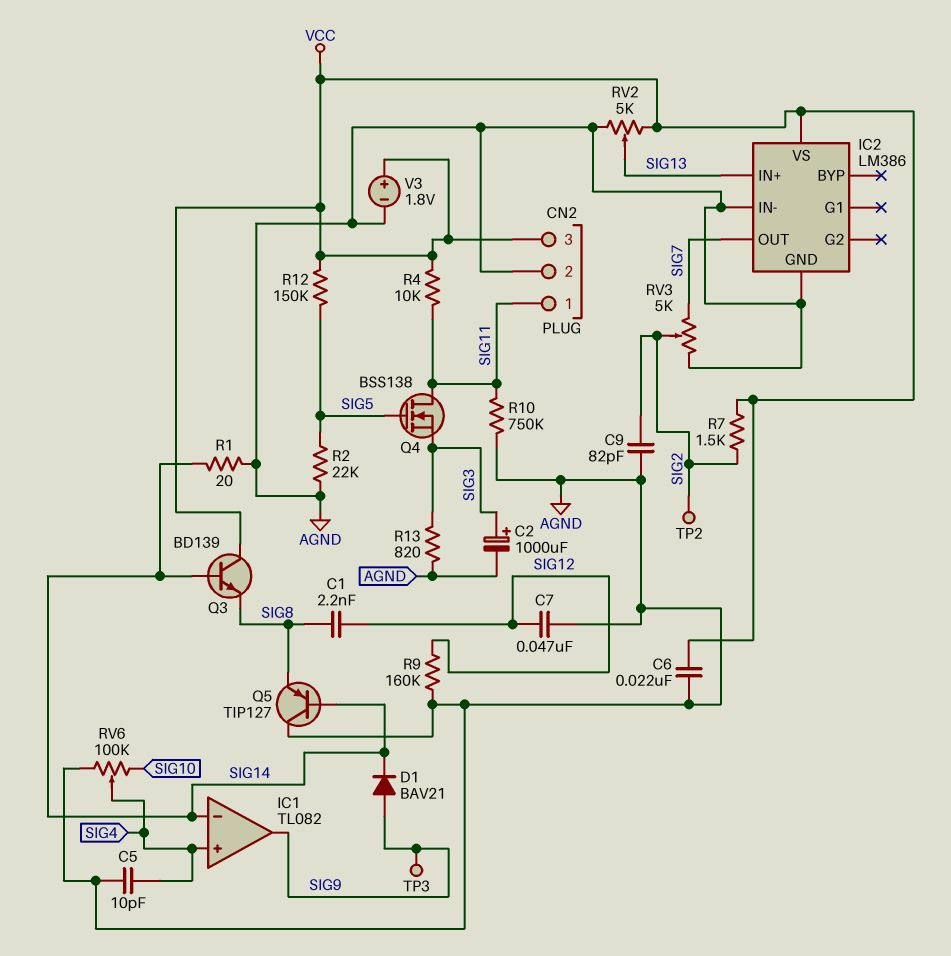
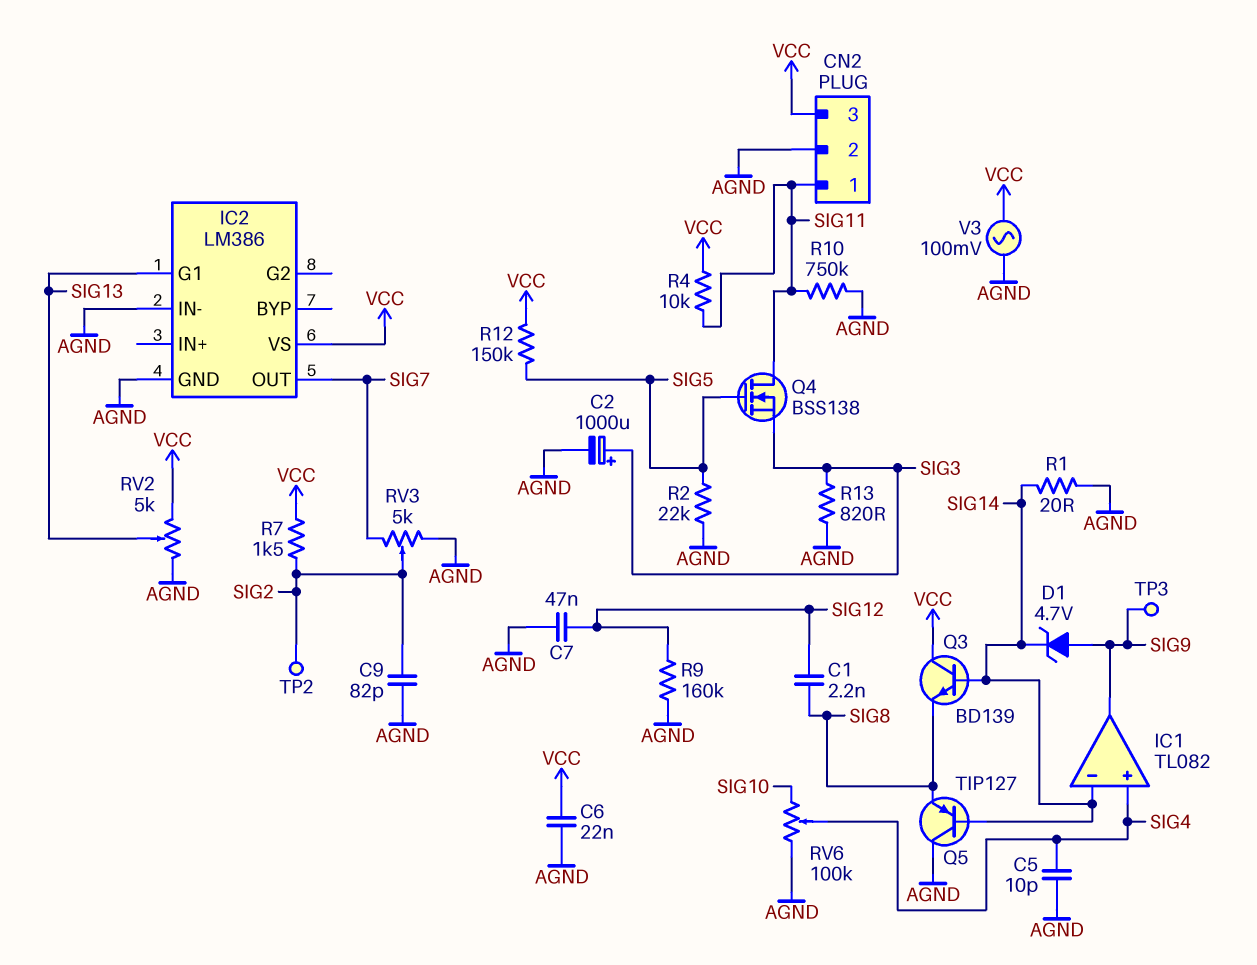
D1: diode BAV21 (A SIG9, K SIG14) -> zener 4.7V (A SIG9, K SIG14)
IC2 pin G1: none -> SIG13
IC2 pin IN+: SIG13 -> none
V3: 1.8V (plus VCC, minus AGND) -> AC 100mV (AGND, VCC)

